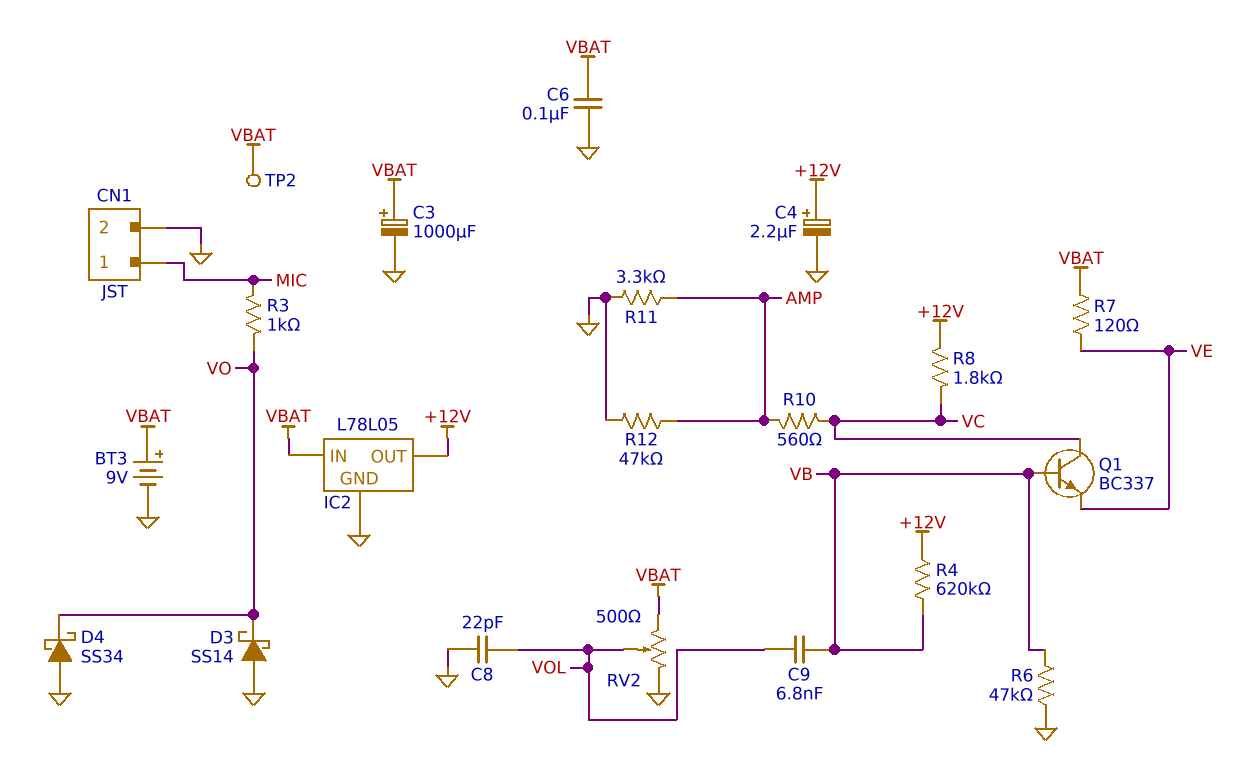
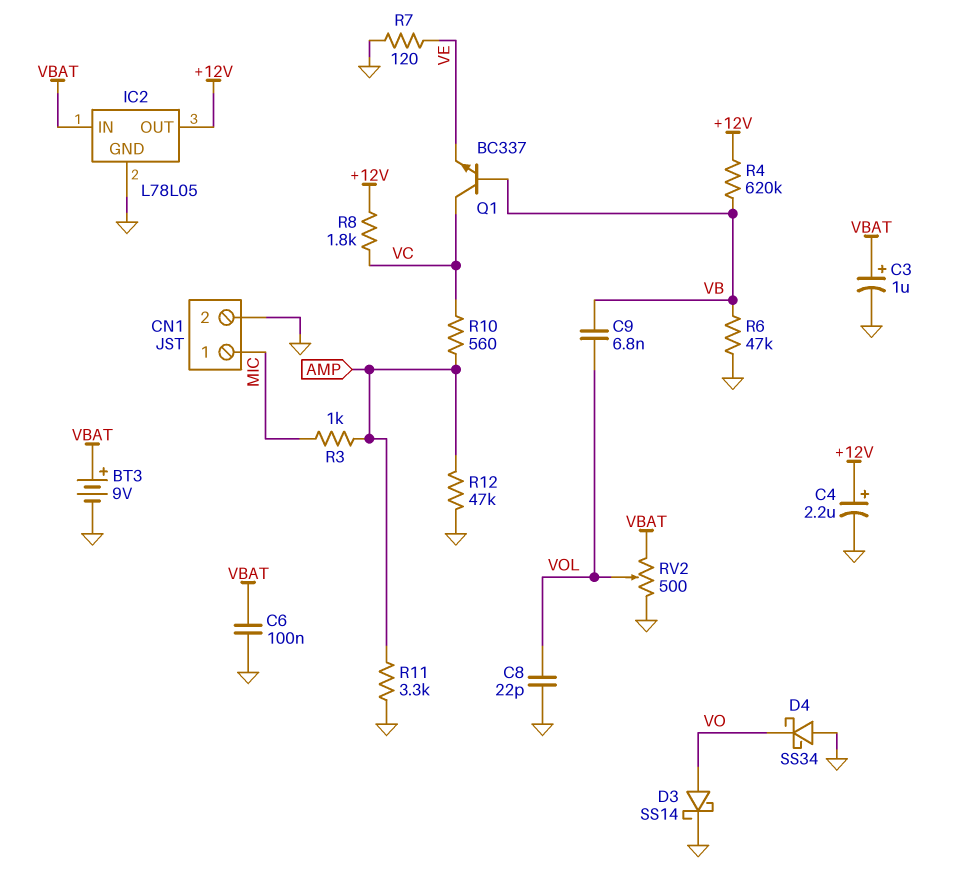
C3: 1000uF (plus VBAT, minus GND) -> 1uF (plus VBAT, minus GND)
D3: schottky SS14 (A GND, K VO) -> schottky SS14 (A VO, K GND)
R3: 1k (MIC, VO) -> 1k (AMP, MIC)
R7: 120 (VBAT, VE) -> 120 (GND, VE)
TP2: test point (VBAT) -> none

